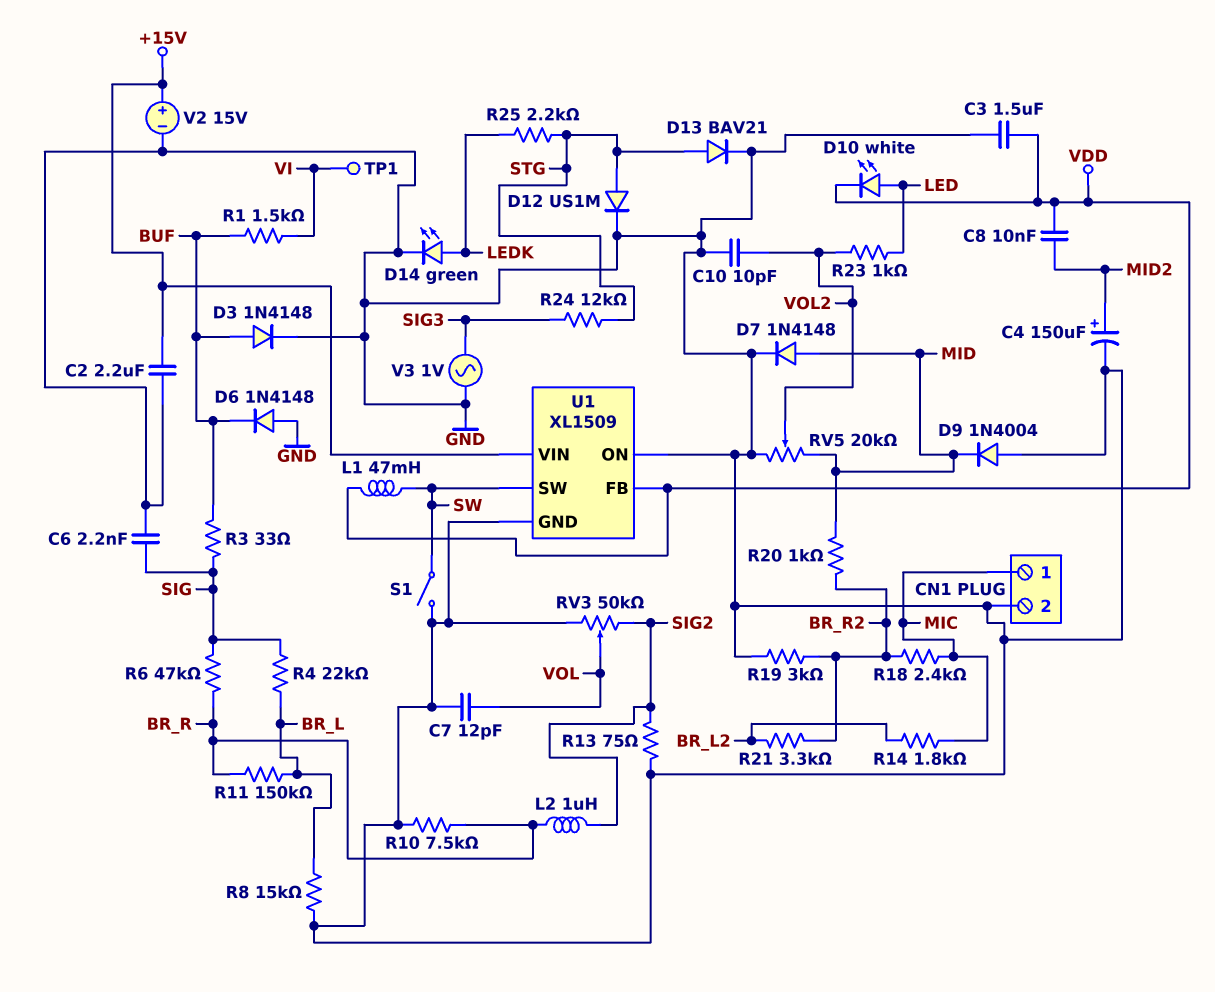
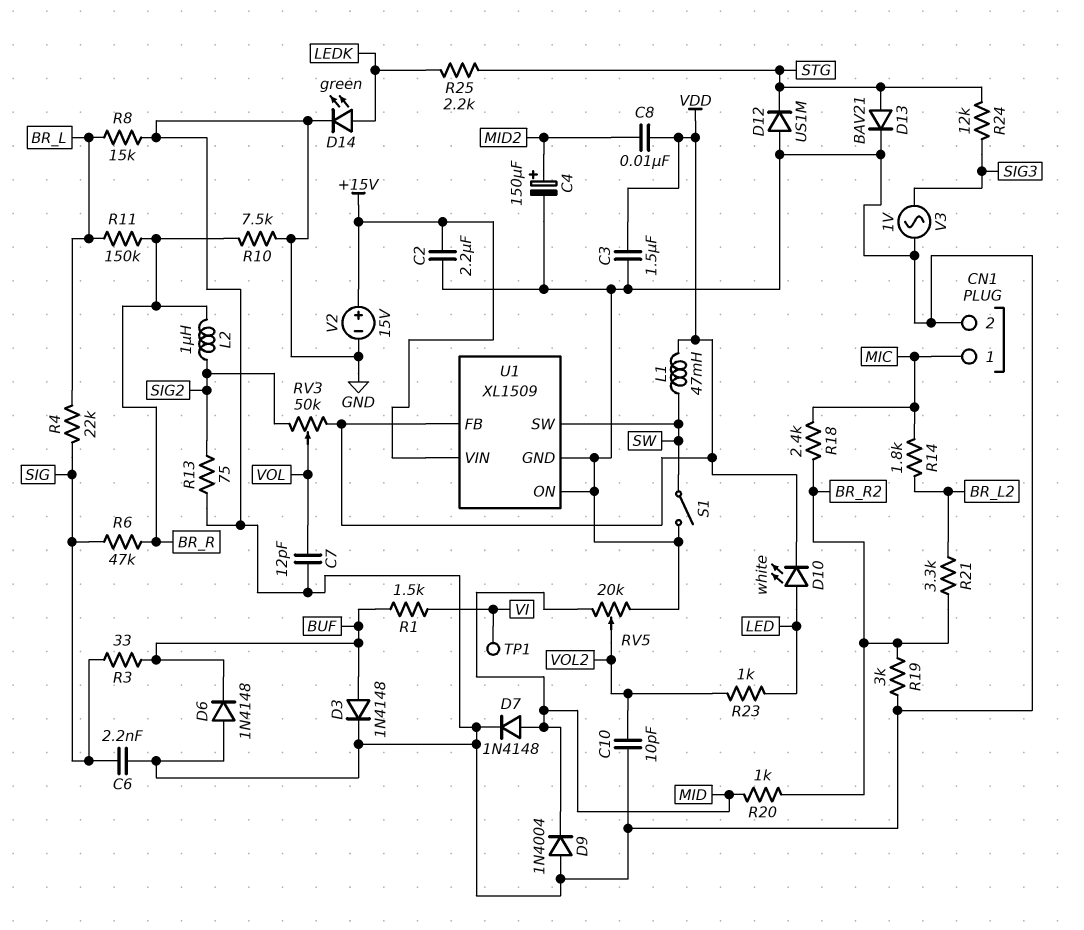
D12: diode US1M (A STG, K GND) -> diode US1M (A GND, K STG)
RV3: 50k (GND, SIG2, wiper VOL) -> 50k (SIG2, VDD, wiper VOL)

